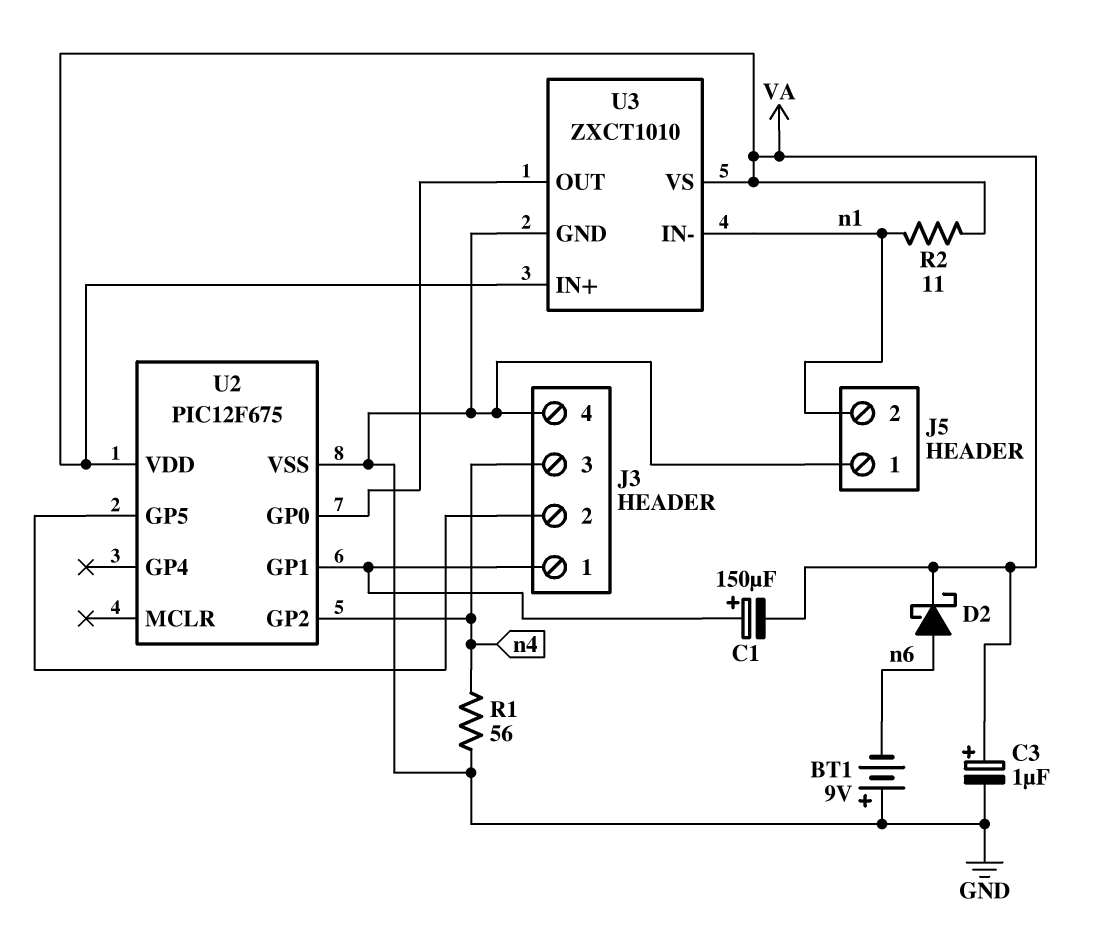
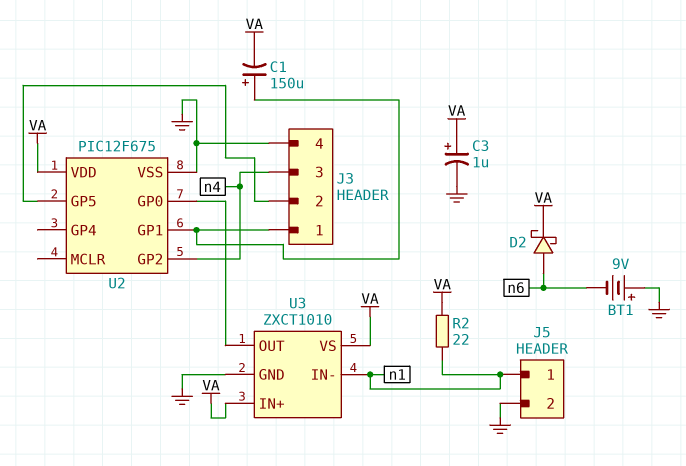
J5 pin 1: GND -> n1
J5 pin 2: n1 -> GND
R1: 56 (GND, n4) -> none
R2: 11 (VA, n1) -> 22 (VA, n1)

